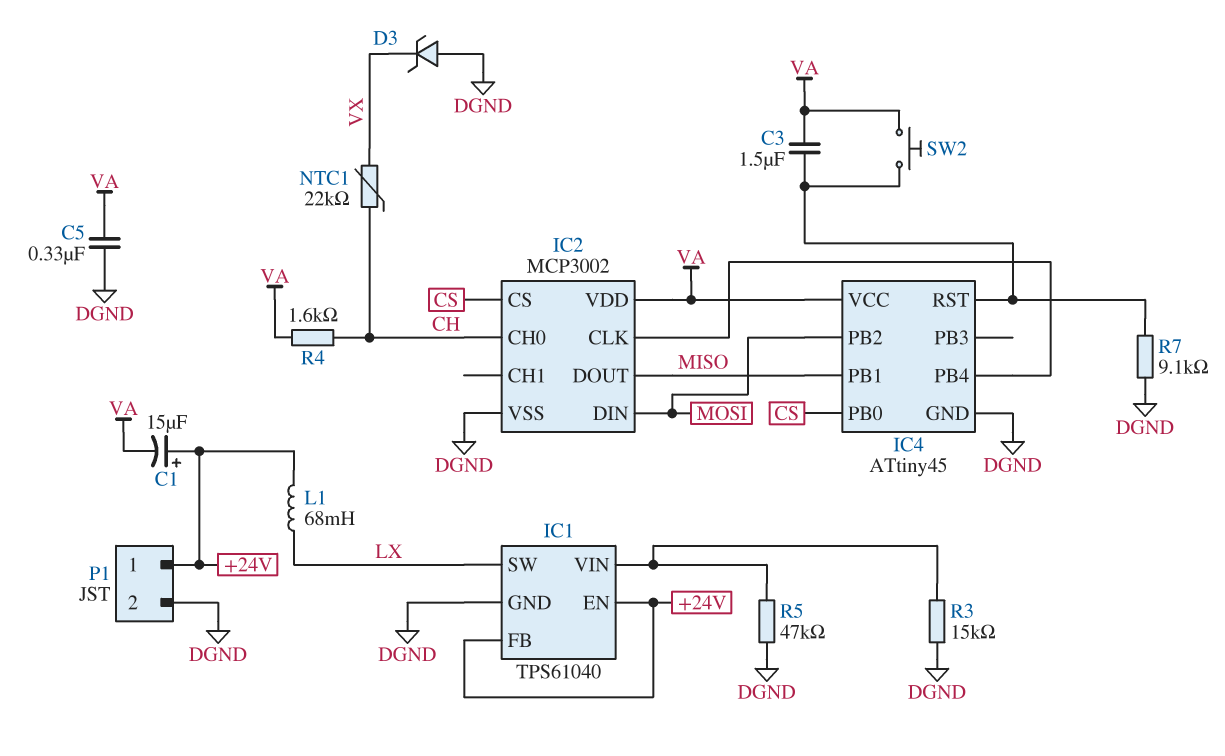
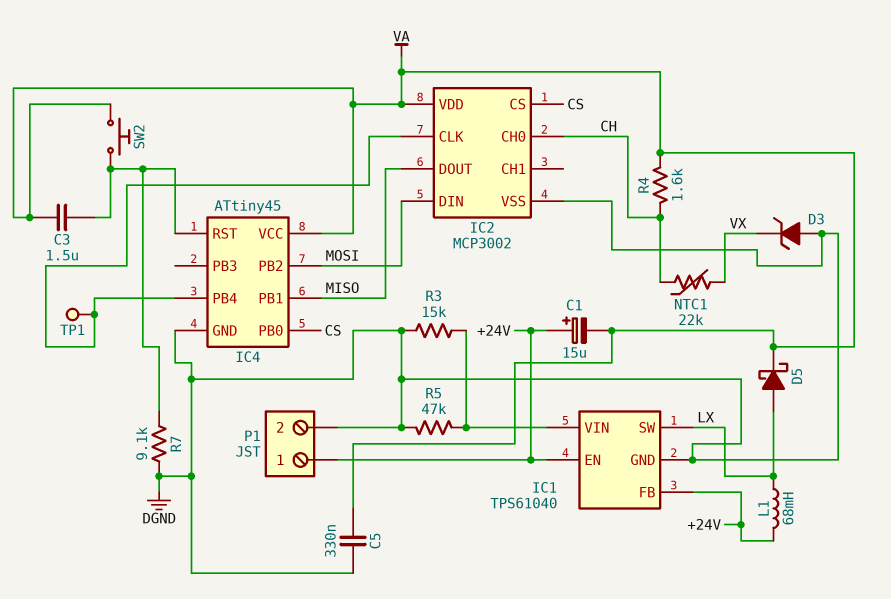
D5: none -> schottky (A LX, K VA)
TP1: none -> test point (IC2/CLK)

